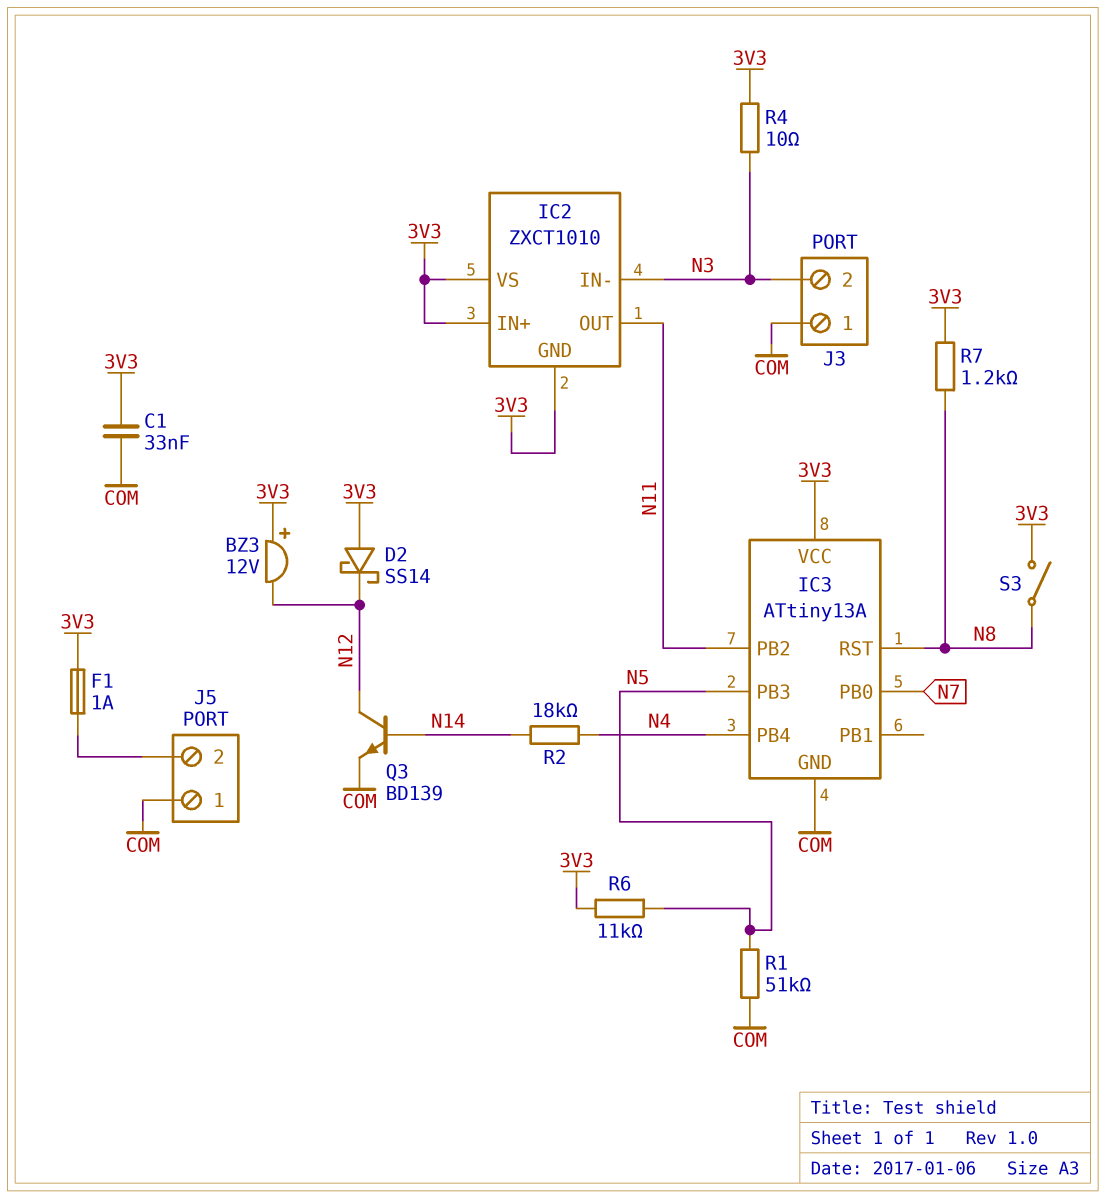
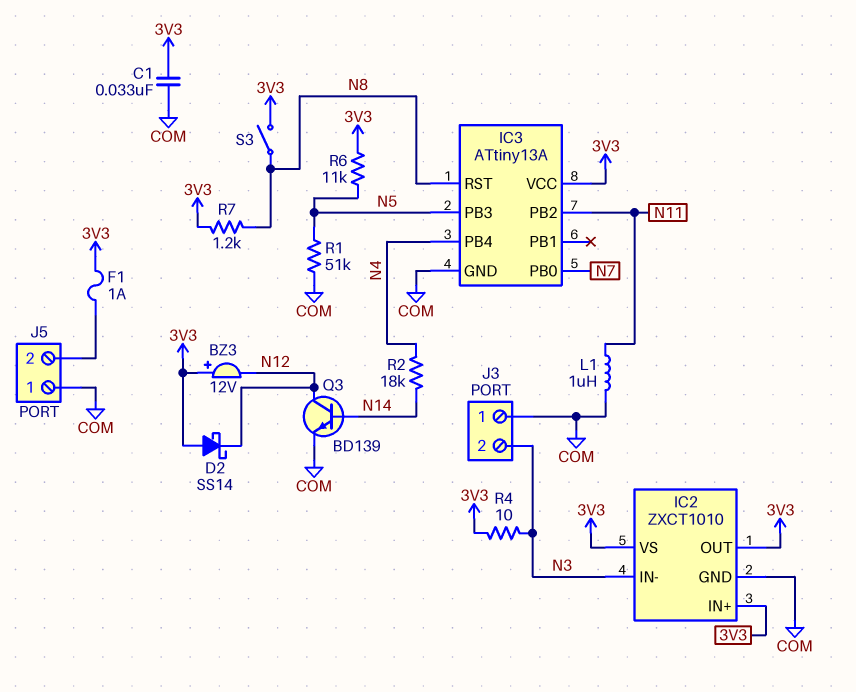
IC2 pin GND: 3V3 -> COM
IC2 pin OUT: N11 -> 3V3
L1: none -> 1uH (COM, N11)

